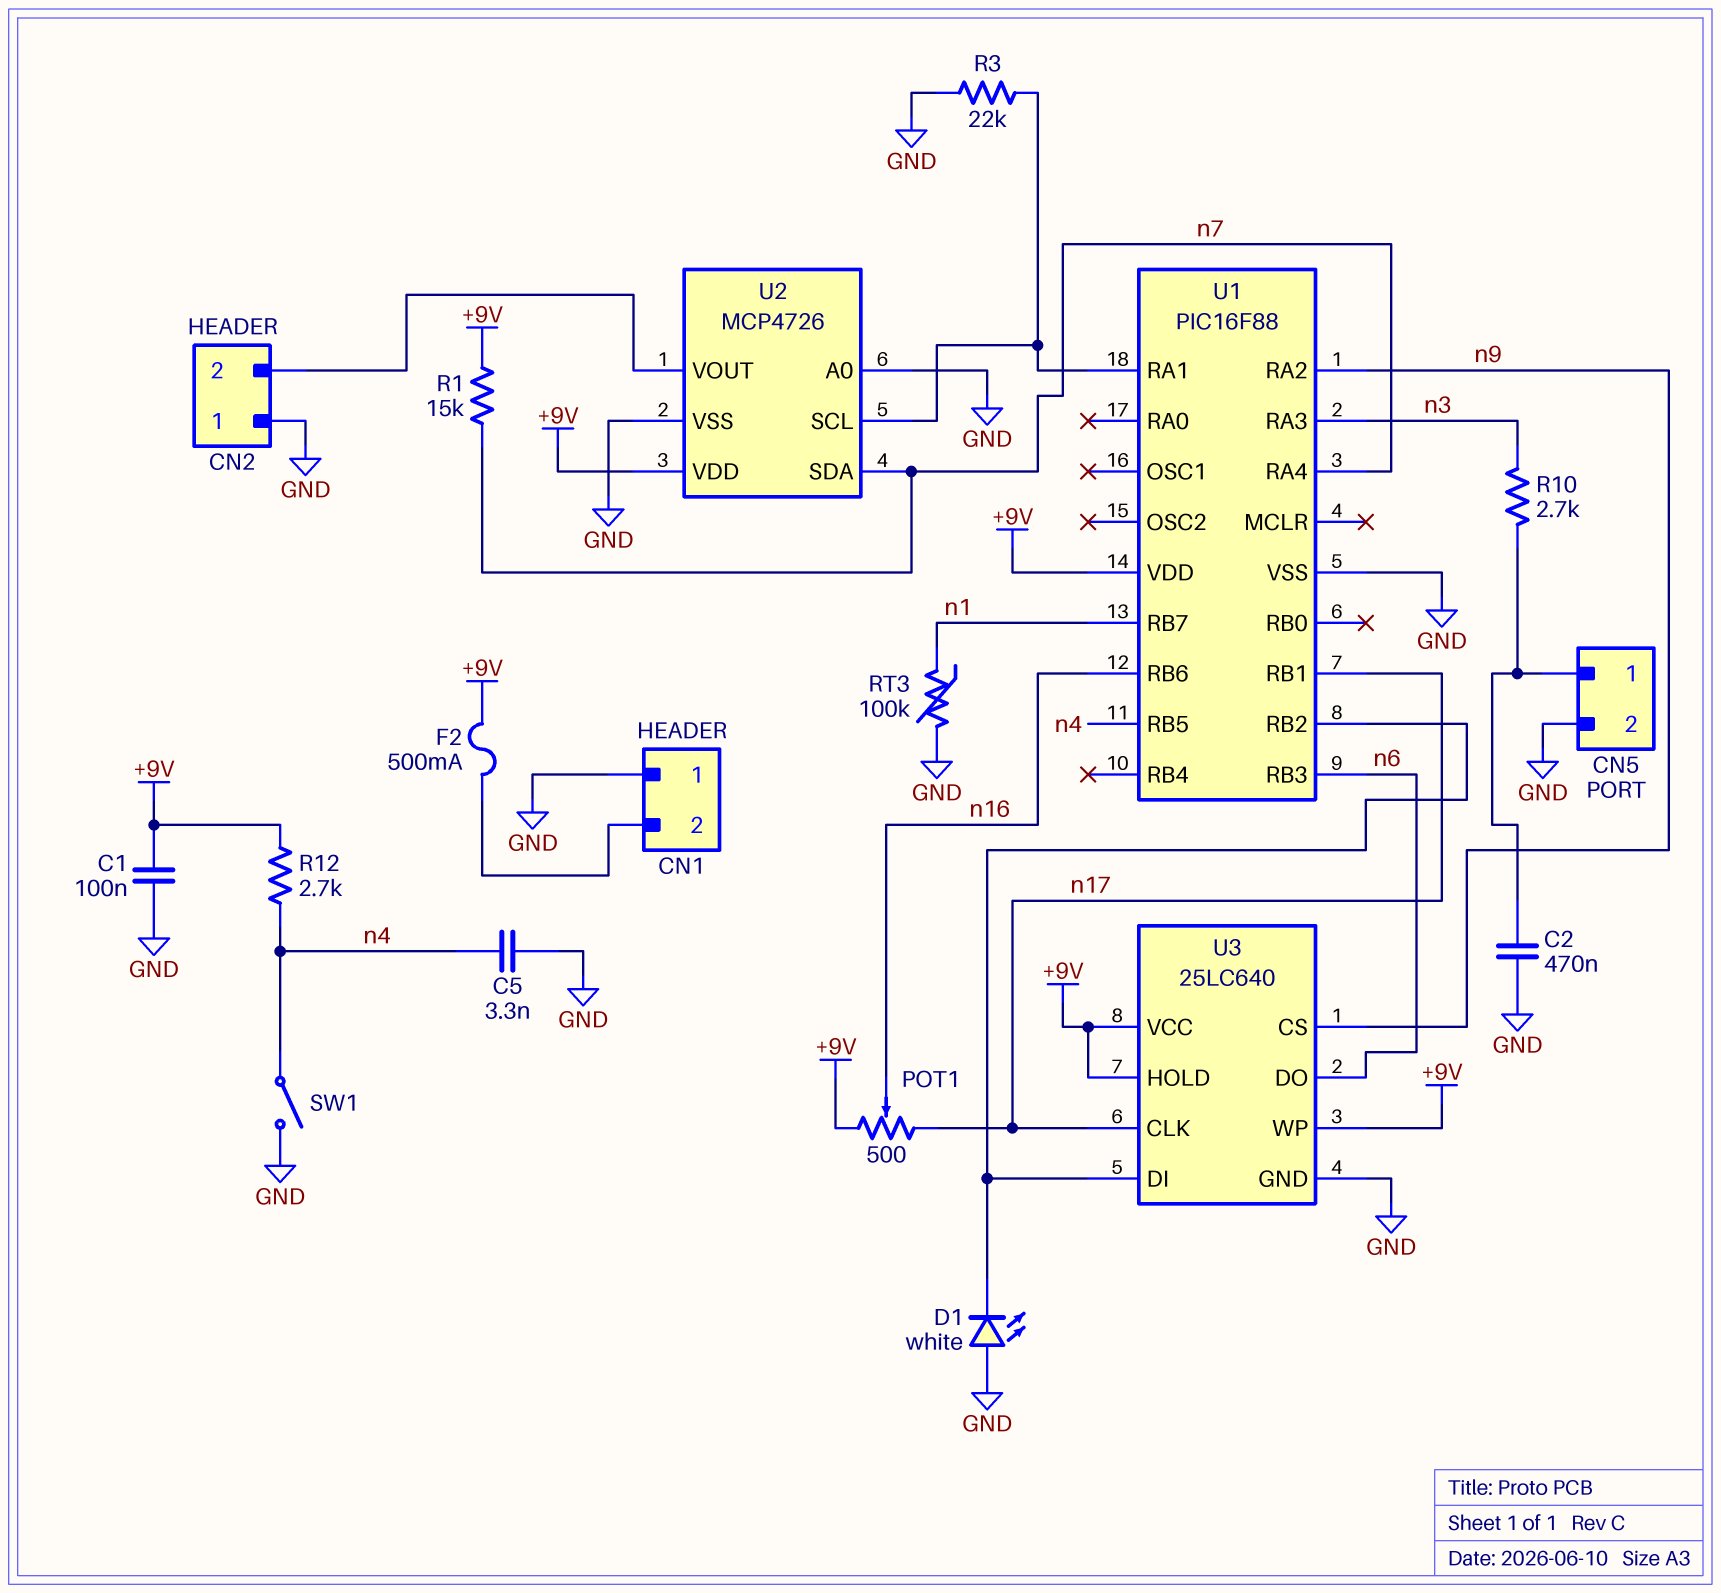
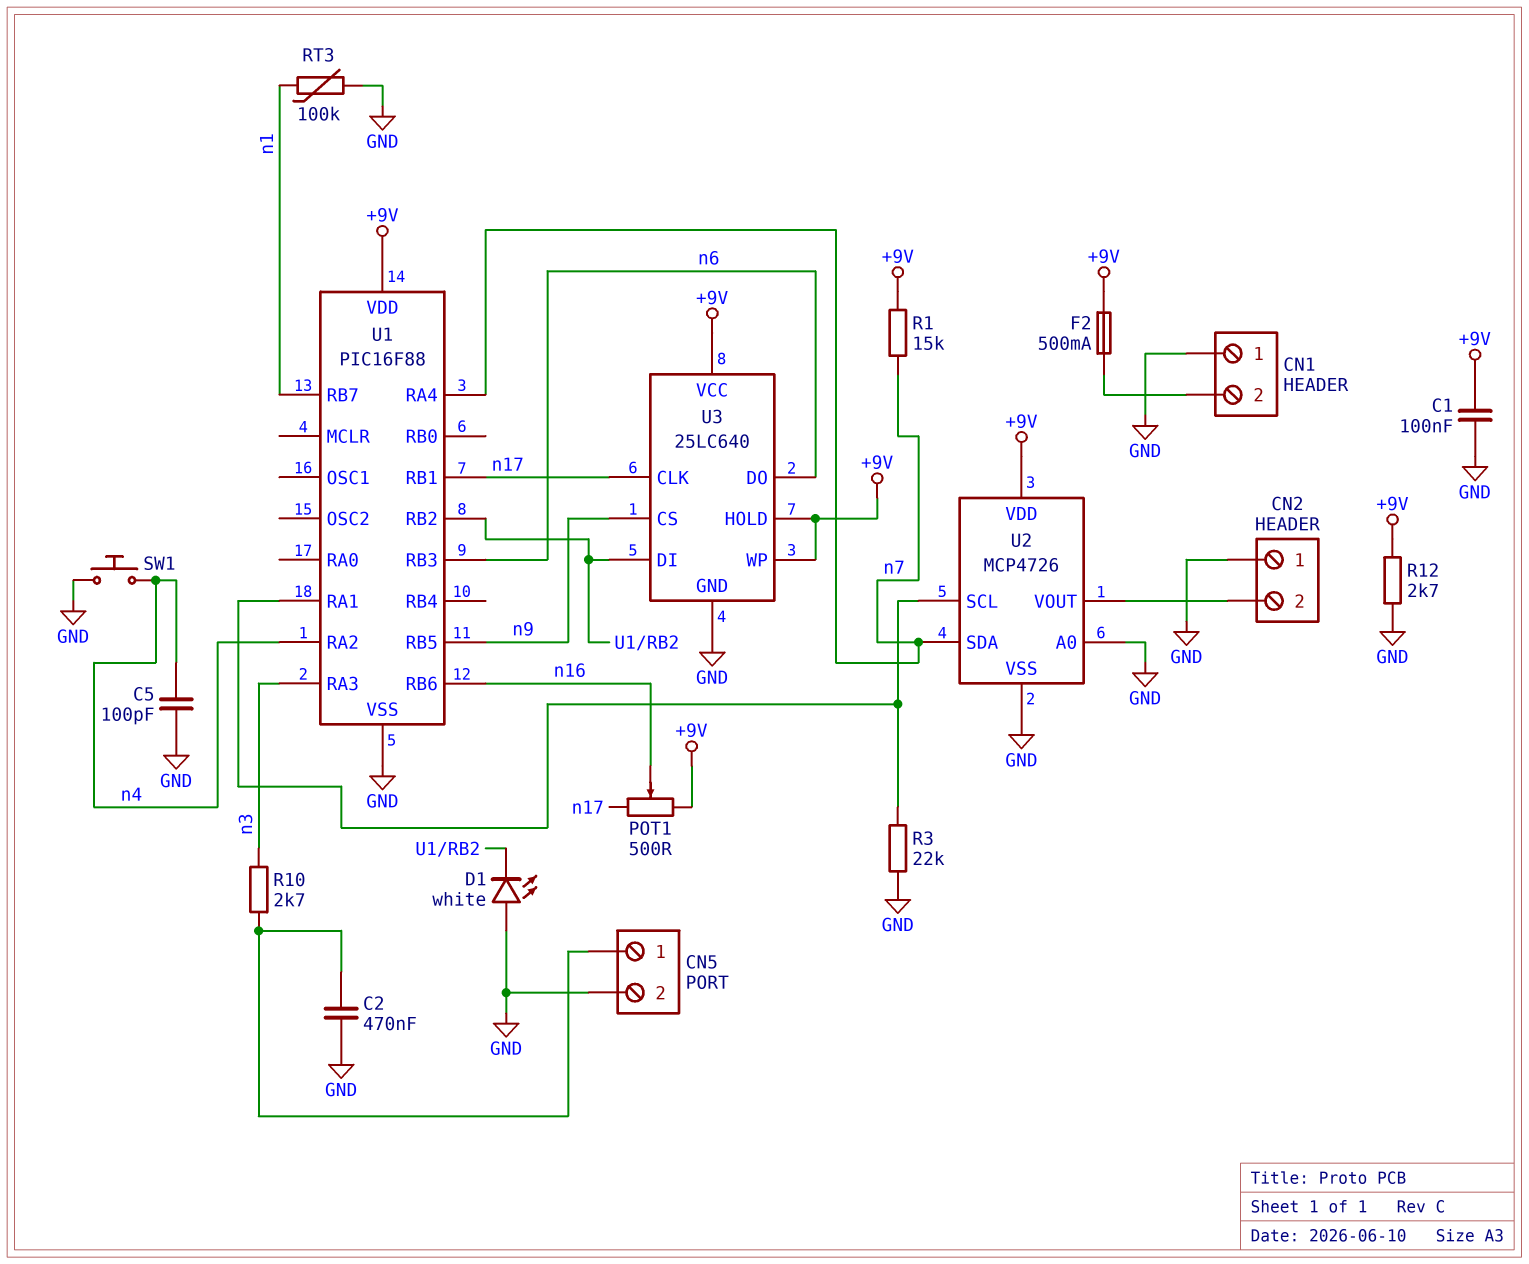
C5: 3.3nF (GND, n4) -> 100pF (GND, n4)
R12: 2.7k (+9V, n4) -> 2.7k (+9V, GND)
SW1: switch (GND, n4) -> button (GND, n4)
U1 pin RA2: n9 -> n4
U1 pin RB5: n4 -> n9

